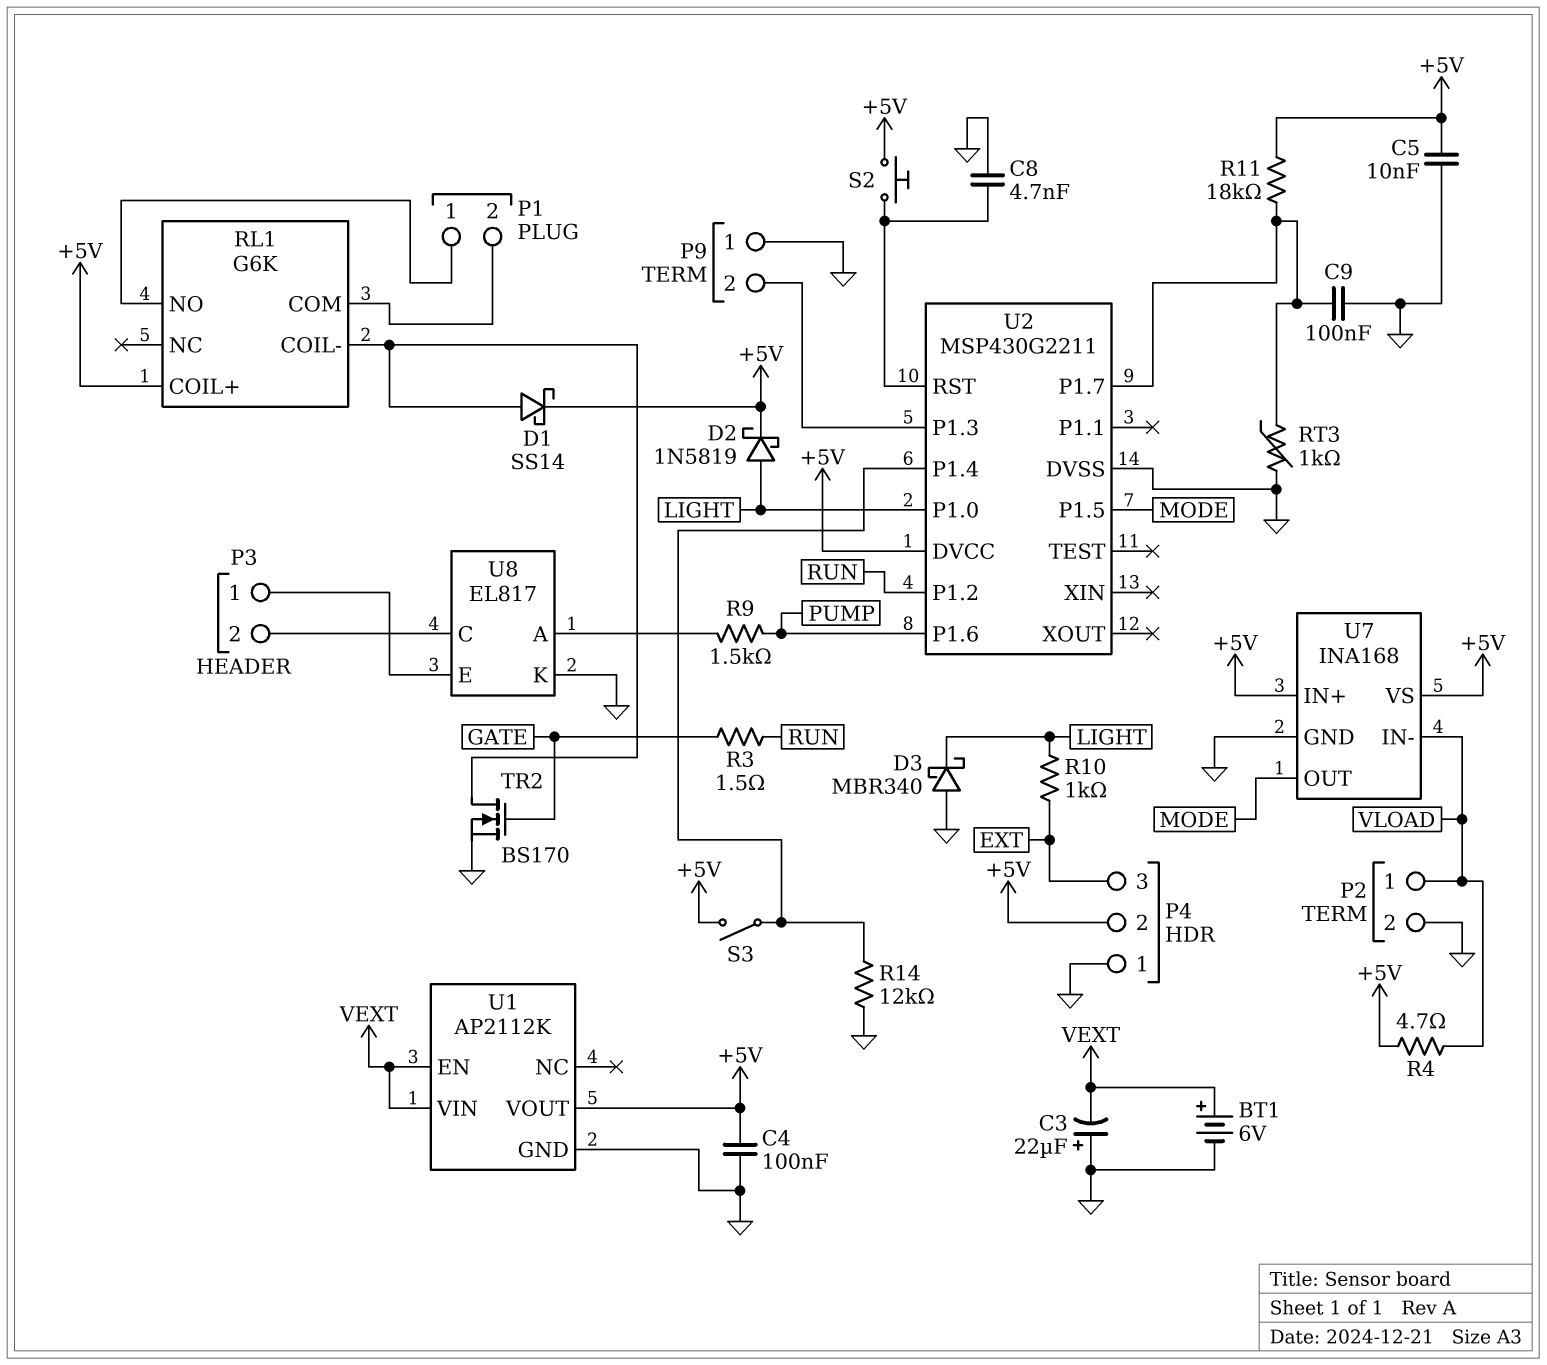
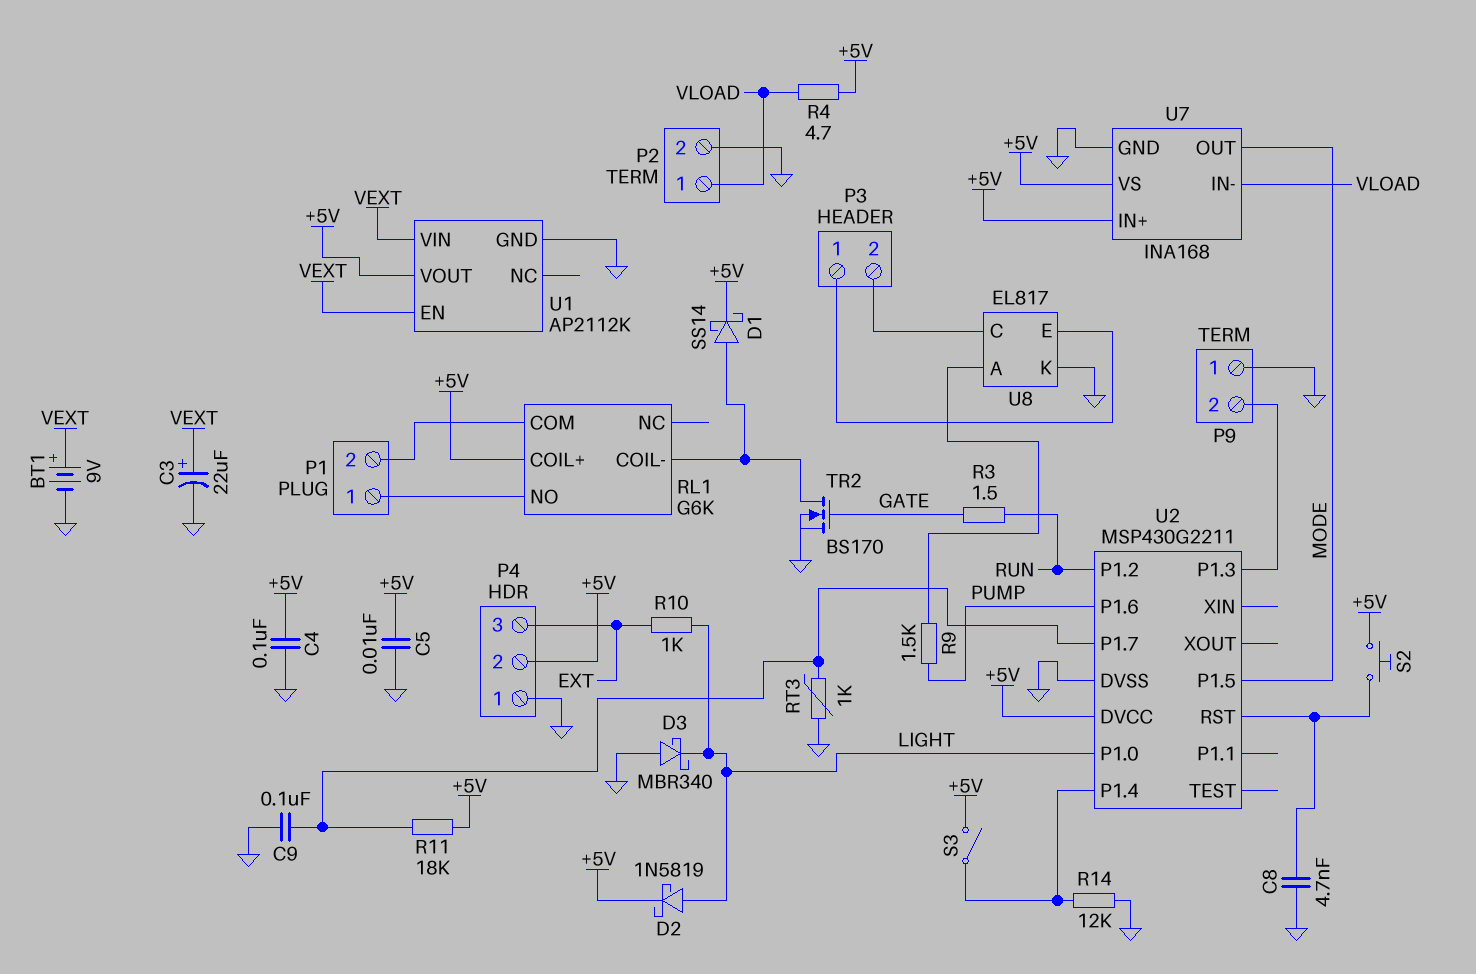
BT1: 6V (plus VEXT, minus GND) -> 9V (plus VEXT, minus GND)
C3: 22uF (plus GND, minus VEXT) -> 22uF (plus VEXT, minus GND)

